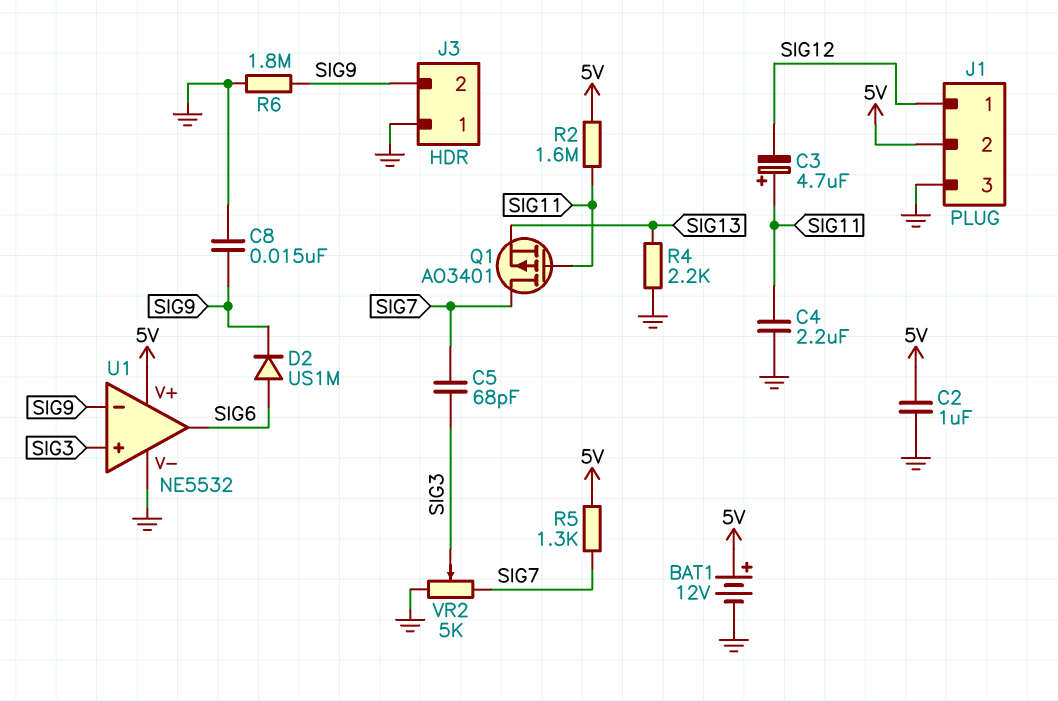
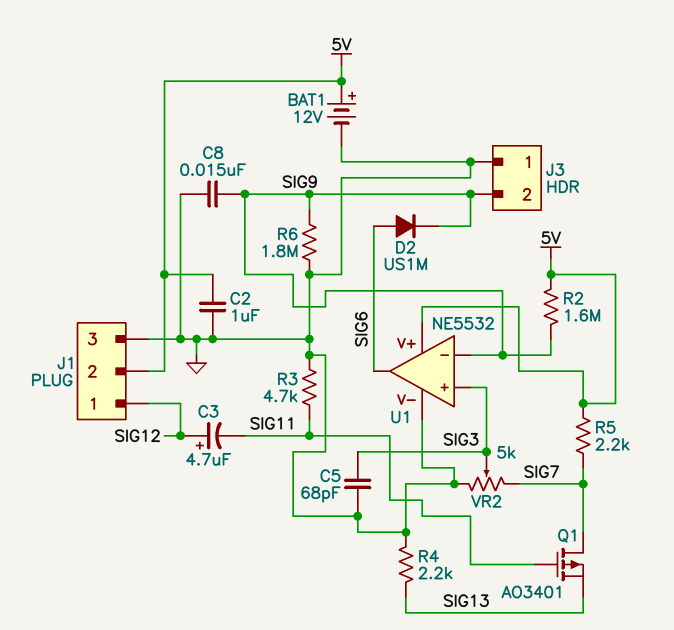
C3: 4.7uF (plus SIG11, minus SIG12) -> 4.7uF (plus SIG12, minus SIG11)
C4: 2.2uF (GND, SIG11) -> none
C5: 68pF (SIG3, SIG7) -> 68pF (GND, SIG3)
R2: 1.6M (5V, SIG11) -> 1.6M (5V, SIG9)
R3: none -> 4.7k (GND, SIG11)
R5: 1.3k (5V, SIG7) -> 2.2k (5V, SIG7)

